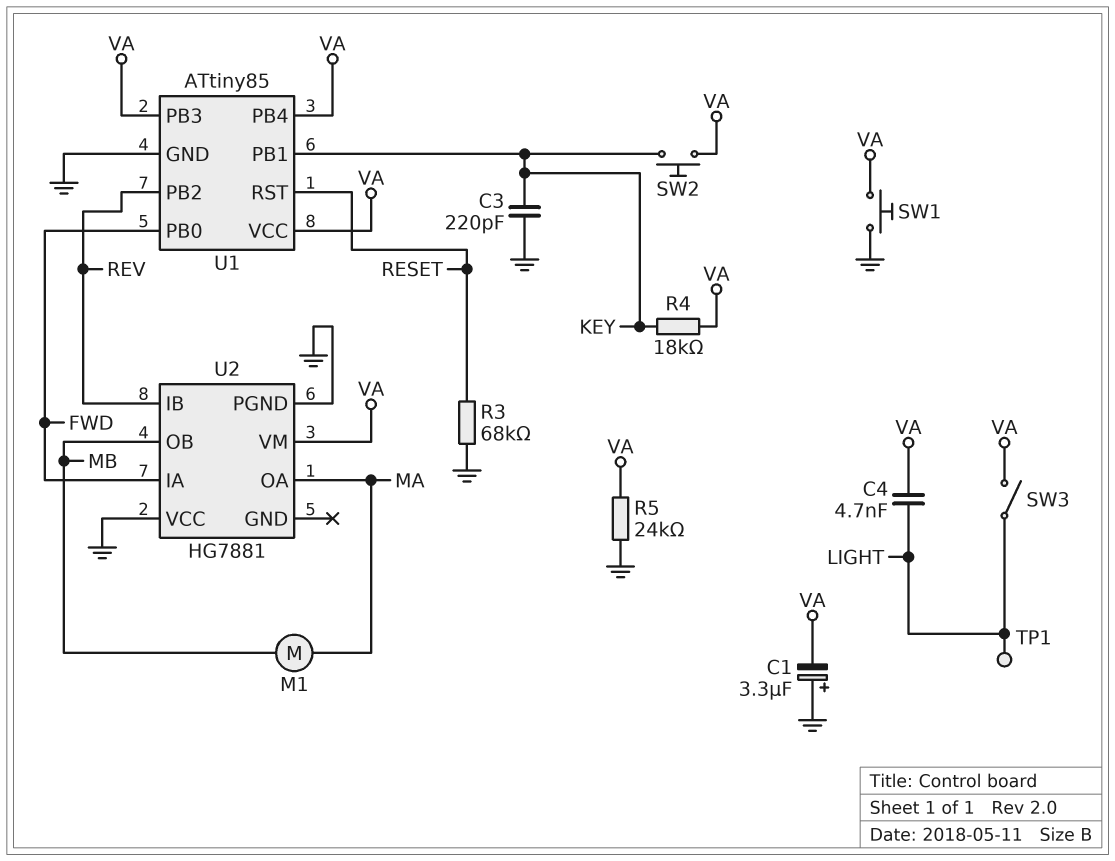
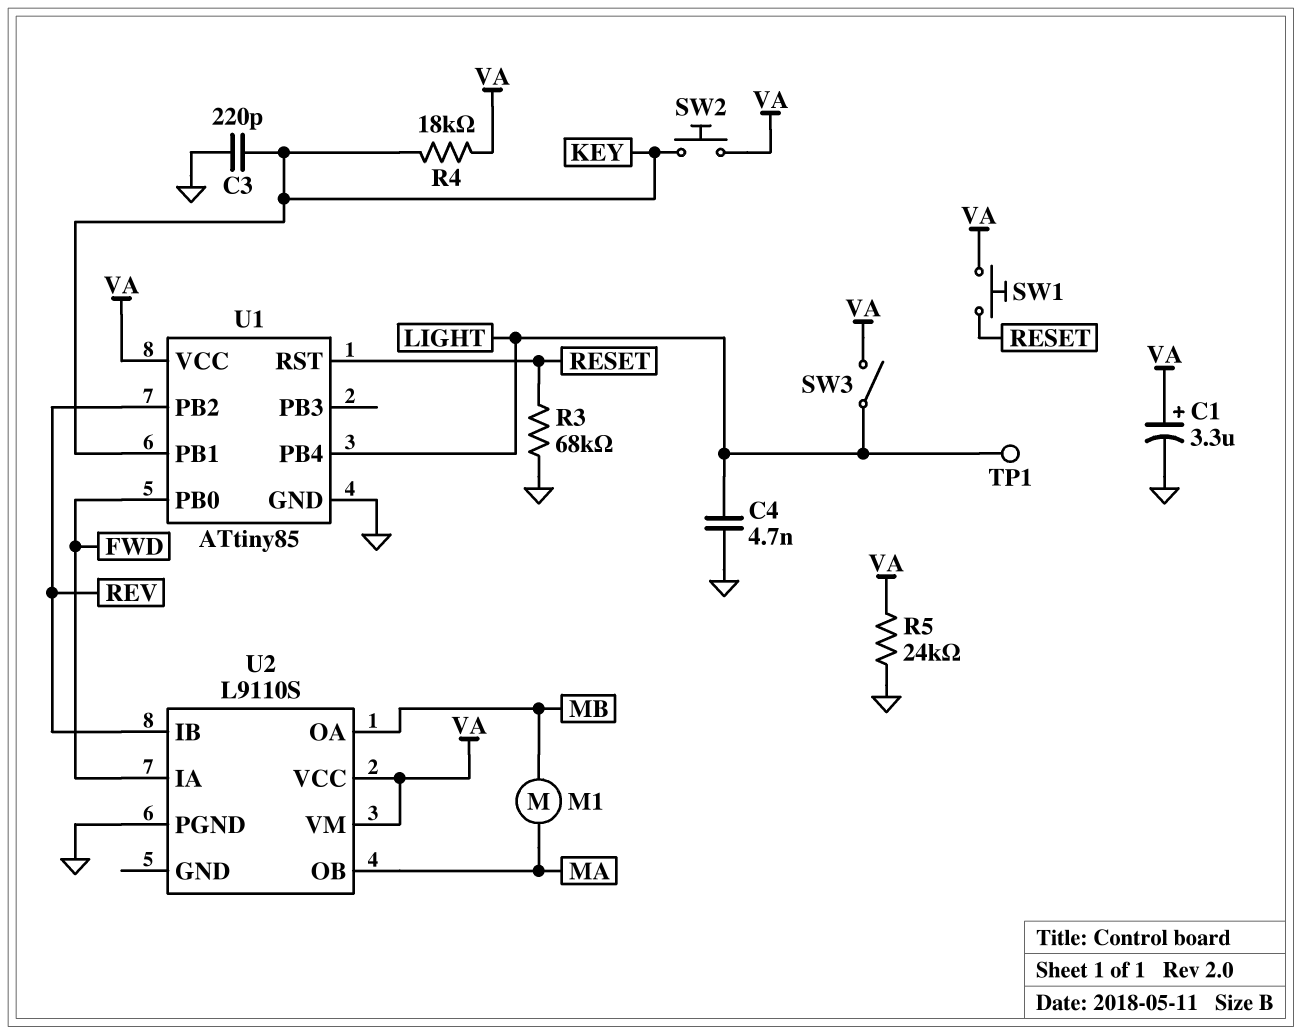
C1: 3.3uF (plus GND, minus VA) -> 3.3uF (plus VA, minus GND)
C4: 4.7nF (LIGHT, VA) -> 4.7nF (GND, LIGHT)
SW1: button (GND, VA) -> button (RESET, VA)
U1 pin PB3: VA -> none
U1 pin PB4: VA -> LIGHT
U2: HG7881 -> L9110S
U2 pin OA: MA -> MB
U2 pin OB: MB -> MA
U2 pin VCC: GND -> VA

